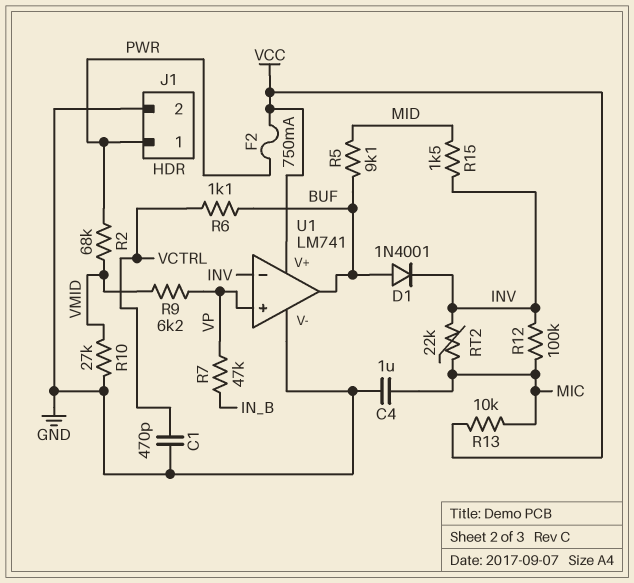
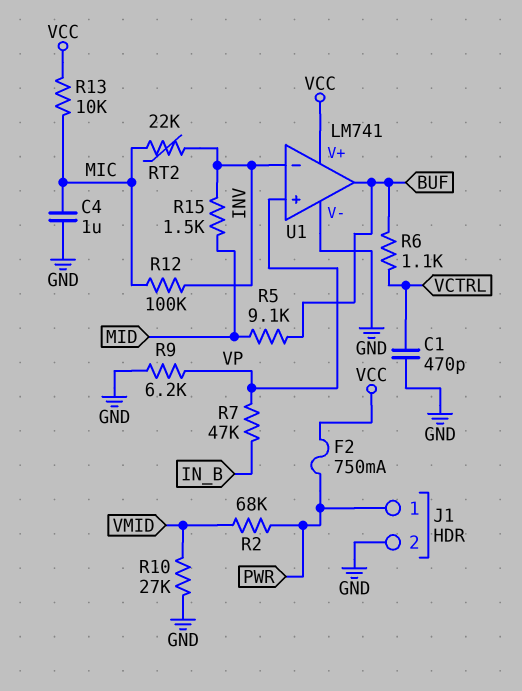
D1: diode 1N4001 (A BUF, K INV) -> none
R9: 6.2k (VMID, VP) -> 6.2k (GND, VP)

